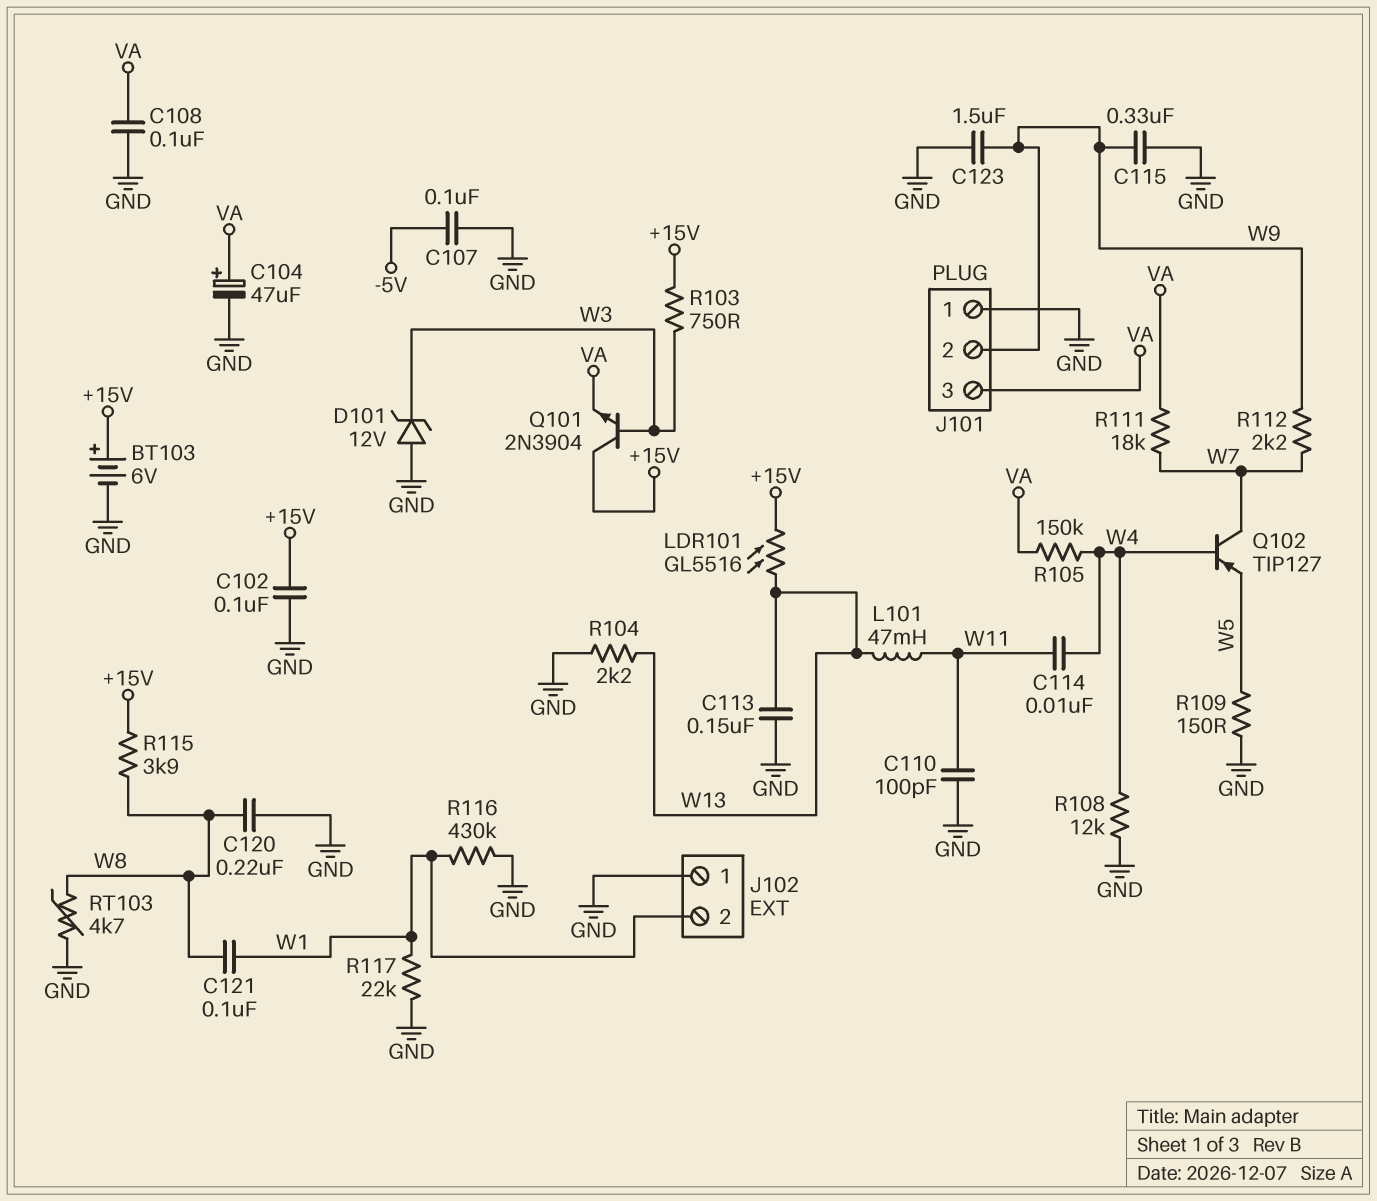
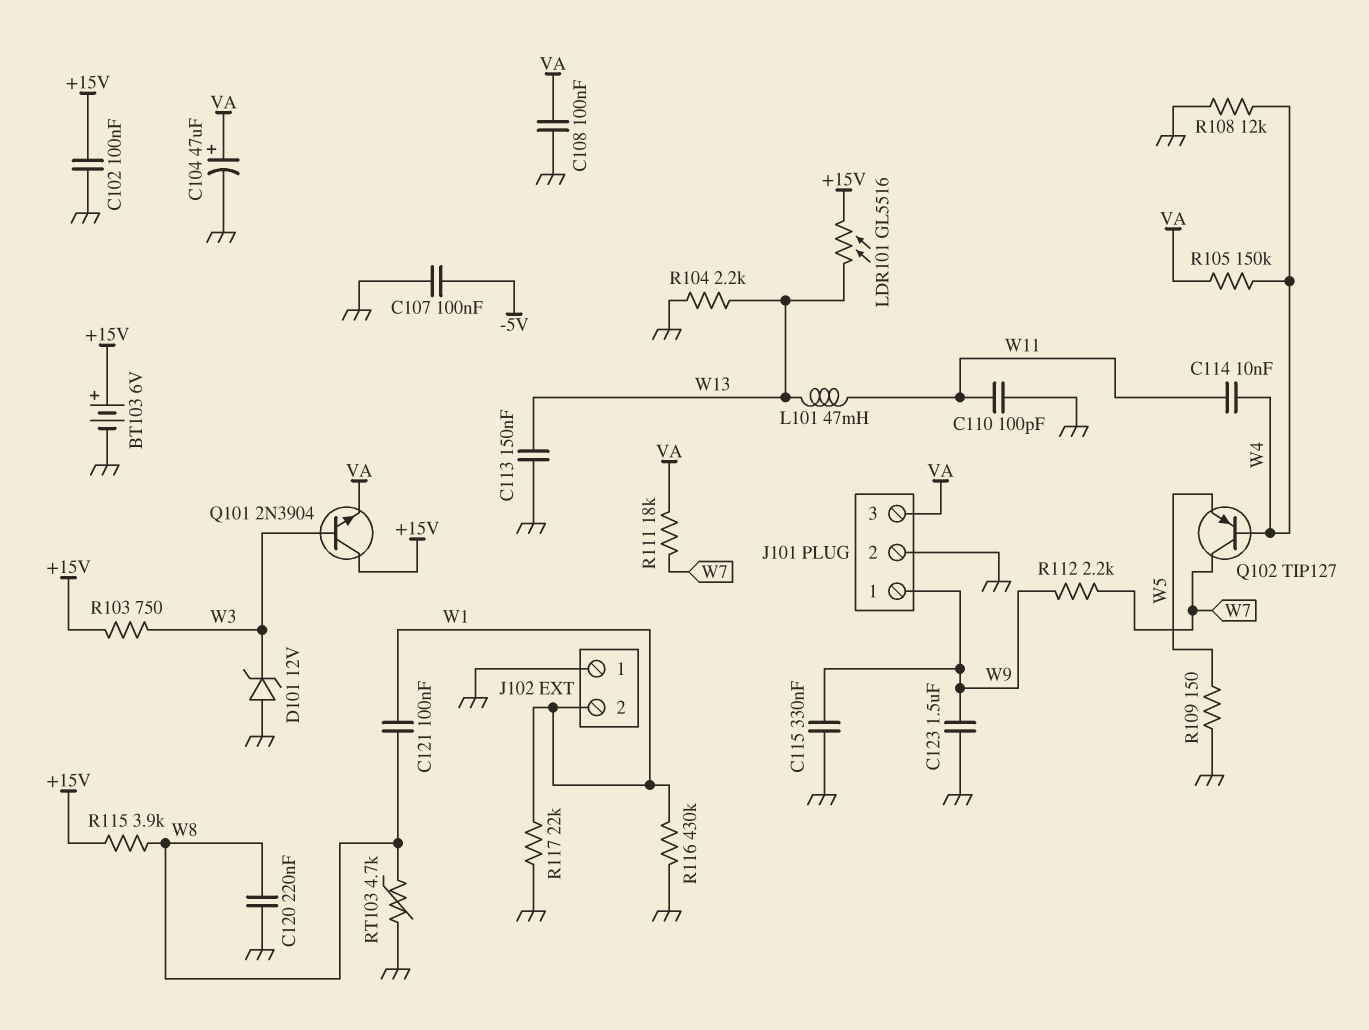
J101 pin 1: GND -> W9
J101 pin 2: W9 -> GND

